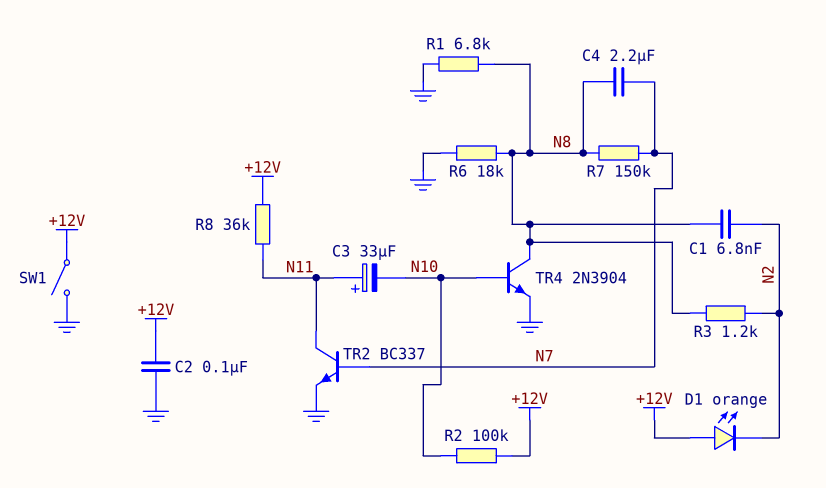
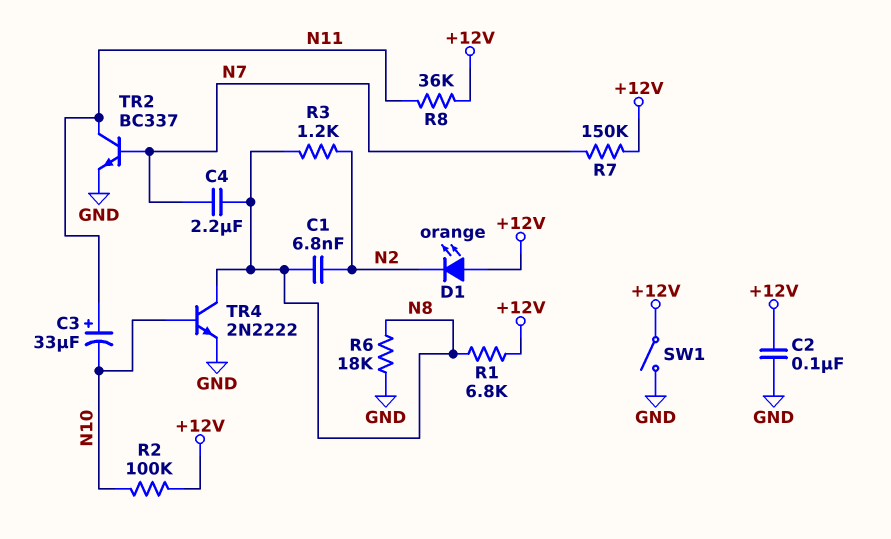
R1: 6.8k (GND, N8) -> 6.8k (+12V, N8)
R7: 150k (N7, N8) -> 150k (+12V, N7)
TR4: NPN 2N3904 (B N10, C N8, E GND) -> NPN 2N2222 (B N10, C N8, E GND)

